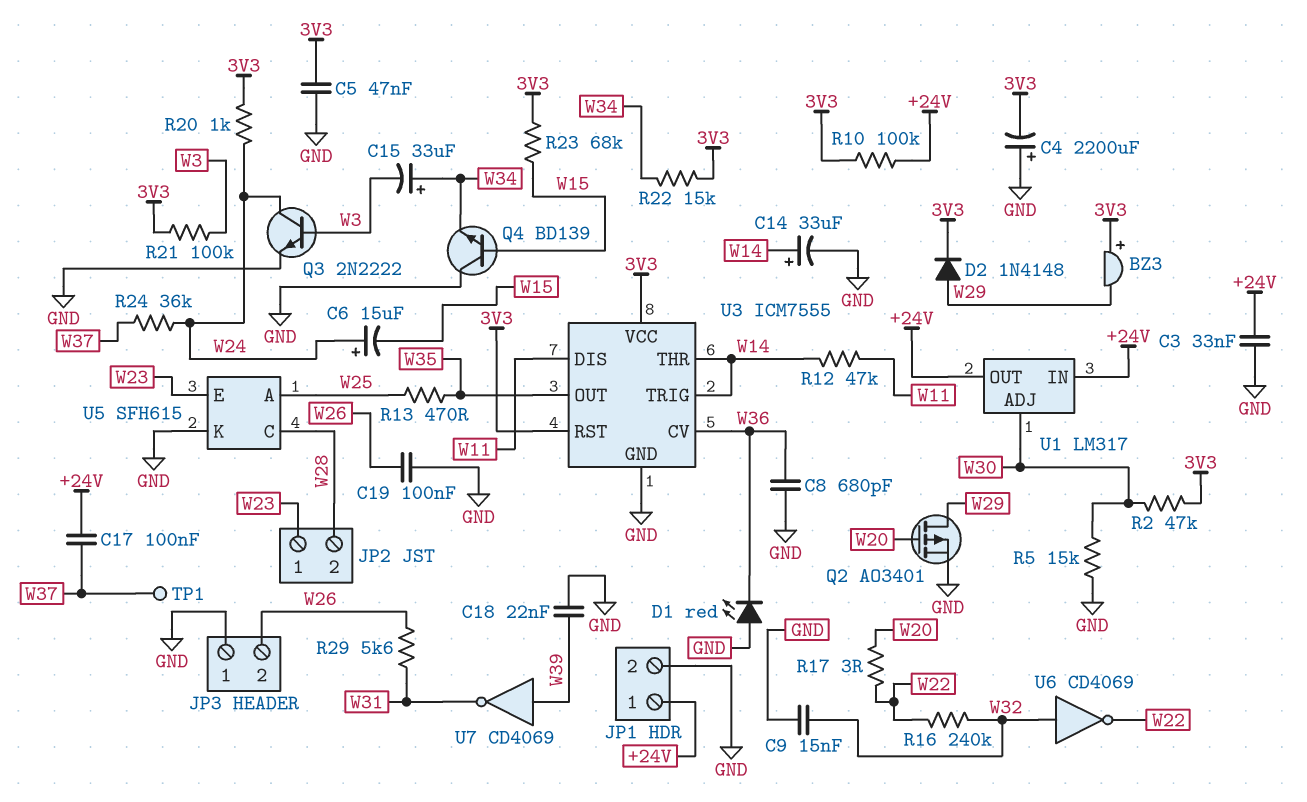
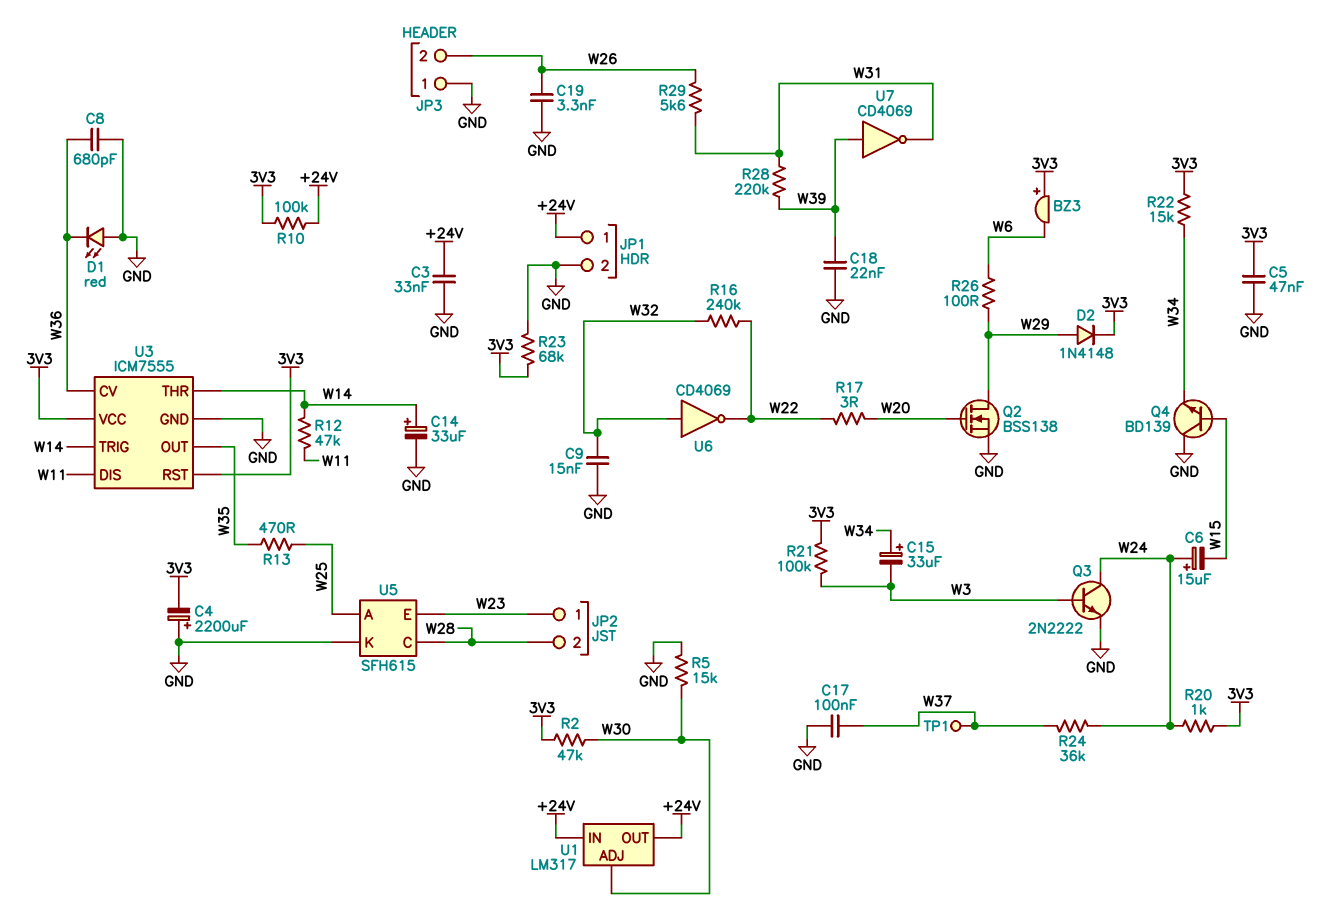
BZ3: buzzer (plus 3V3, minus W29) -> buzzer (plus 3V3, minus W6)
C17: 100nF (+24V, W37) -> 100nF (GND, W37)
C19: 100nF (GND, W26) -> 3.3nF (GND, W26)
Q2: PMOS AO3401 (G W20, D W29, S GND) -> NMOS BSS138 (G W20, D W29, S GND)
R23: 68k (3V3, W15) -> 68k (3V3, GND)
R26: none -> 100 (W6, W29)
R28: none -> 220k (W31, W39)

